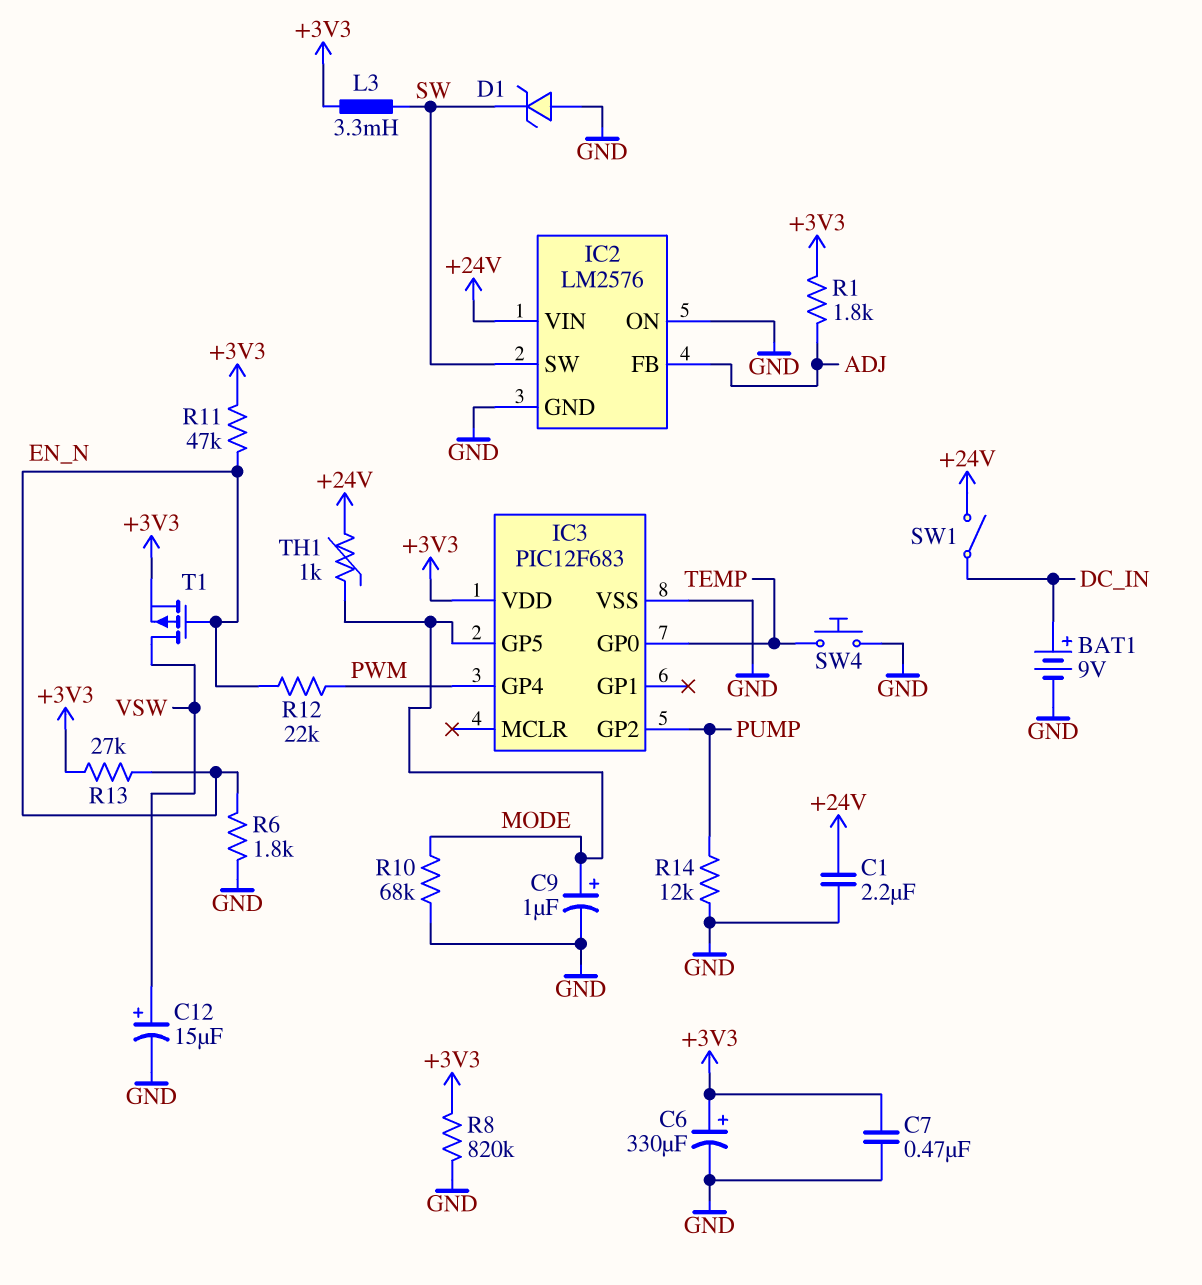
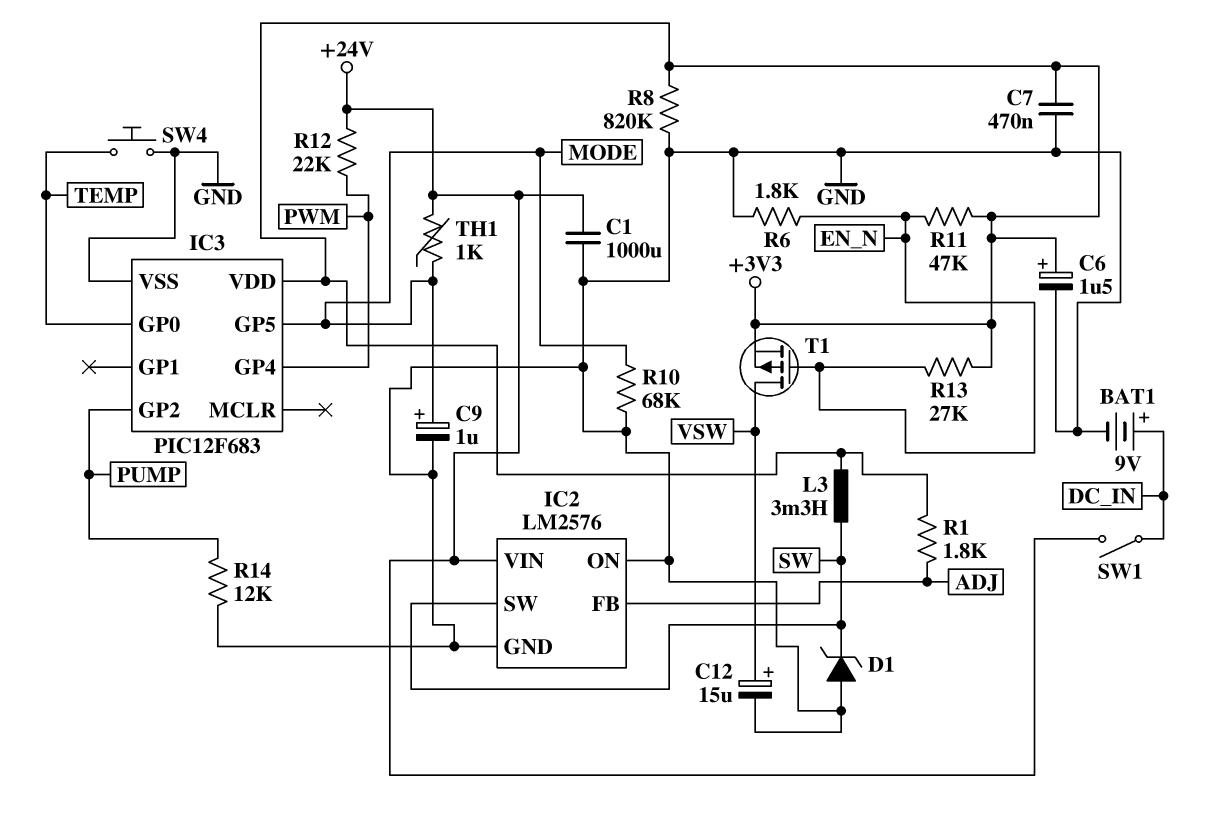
C1: 2.2uF (+24V, GND) -> 1000uF (+24V, GND)
C6: 330uF (plus +3V3, minus GND) -> 1.5uF (plus +3V3, minus GND)
R12: 22k (EN_N, PWM) -> 22k (+24V, PWM)

